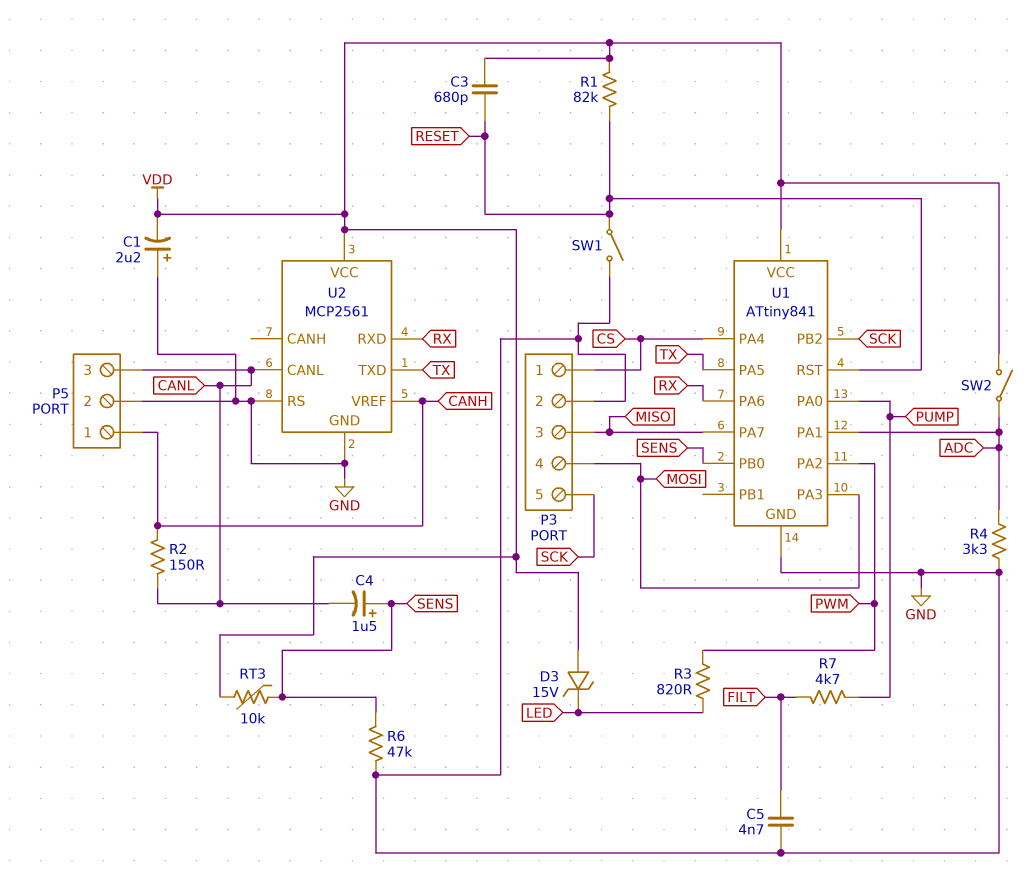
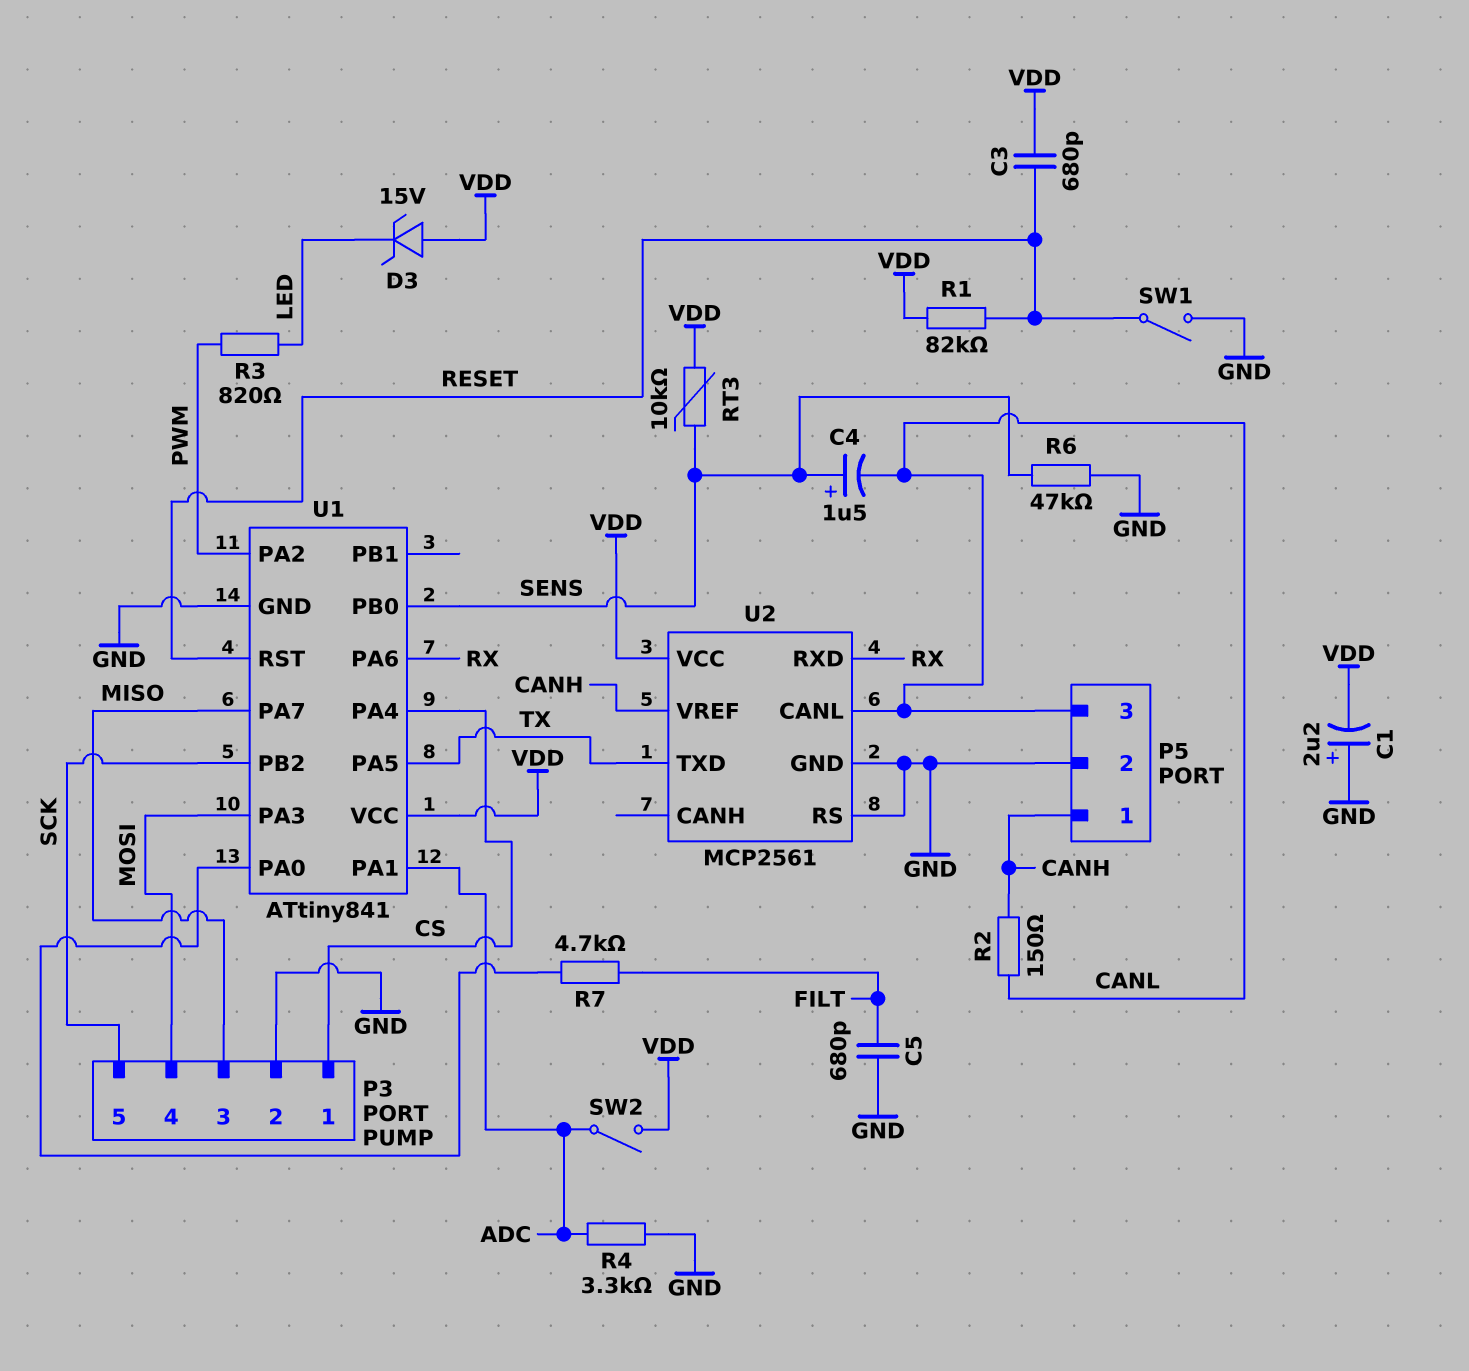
C5: 4.7nF (FILT, GND) -> 680pF (FILT, GND)

